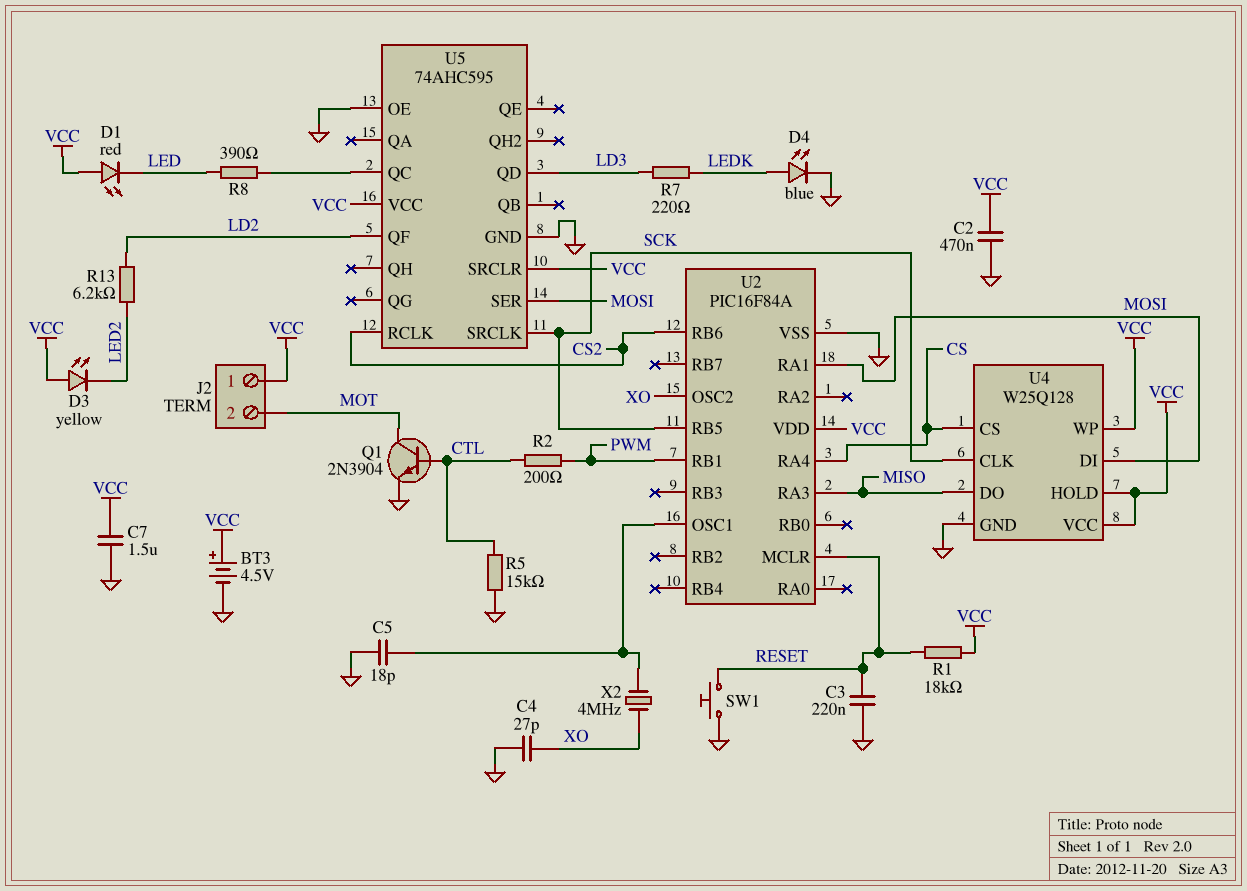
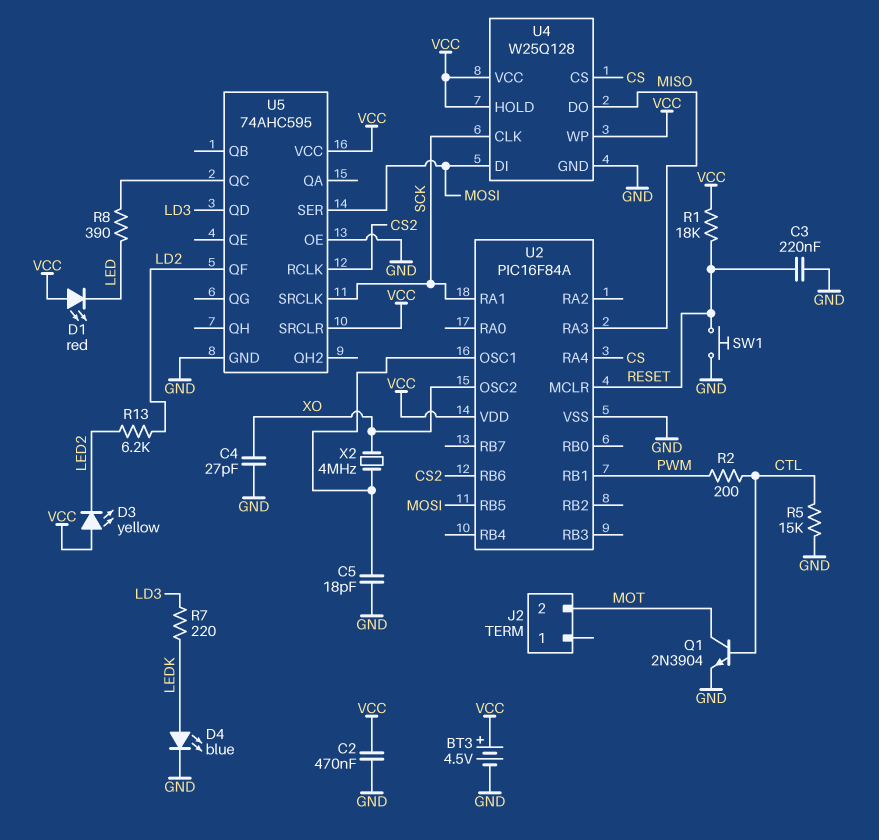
C7: 1.5uF (GND, VCC) -> none
J2 pin 1: VCC -> none
U2 pin RA1: MOSI -> SCK
U2 pin RB5: SCK -> MOSI

